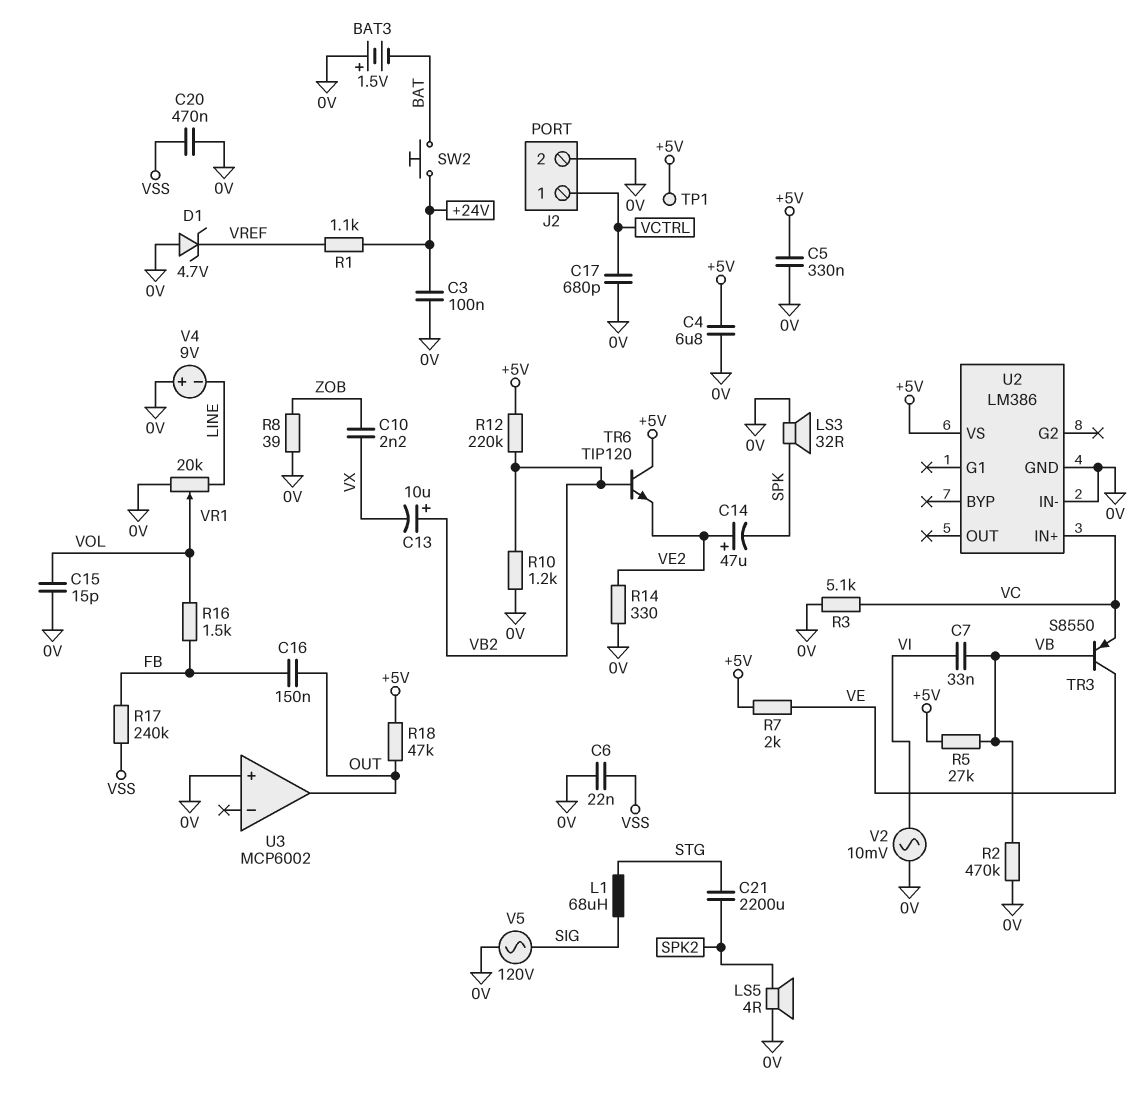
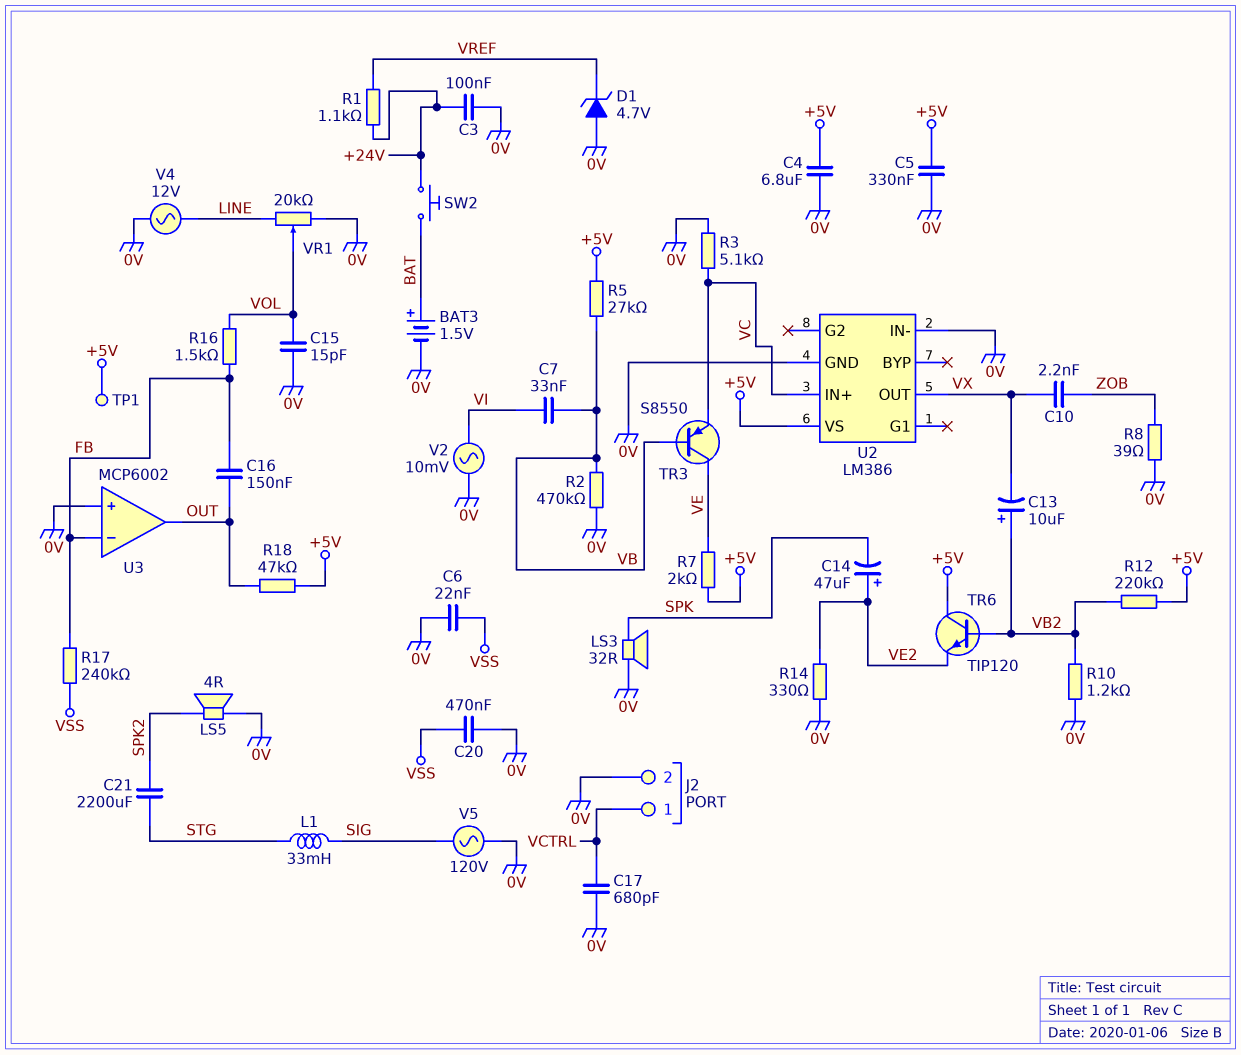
BAT3: 1.5V (plus 0V, minus BAT) -> 1.5V (plus BAT, minus 0V)
L1: 68uH (SIG, STG) -> 33mH (SIG, STG)
U2 pin OUT: none -> VX
U3 pin in-: none -> FB
V4: 9V (plus 0V, minus LINE) -> AC 12V (0V, LINE)

